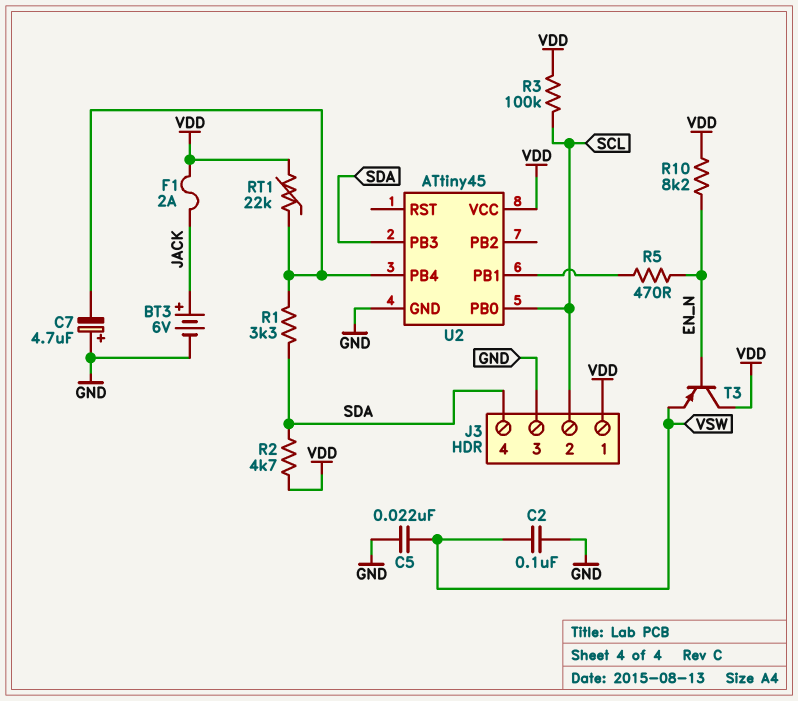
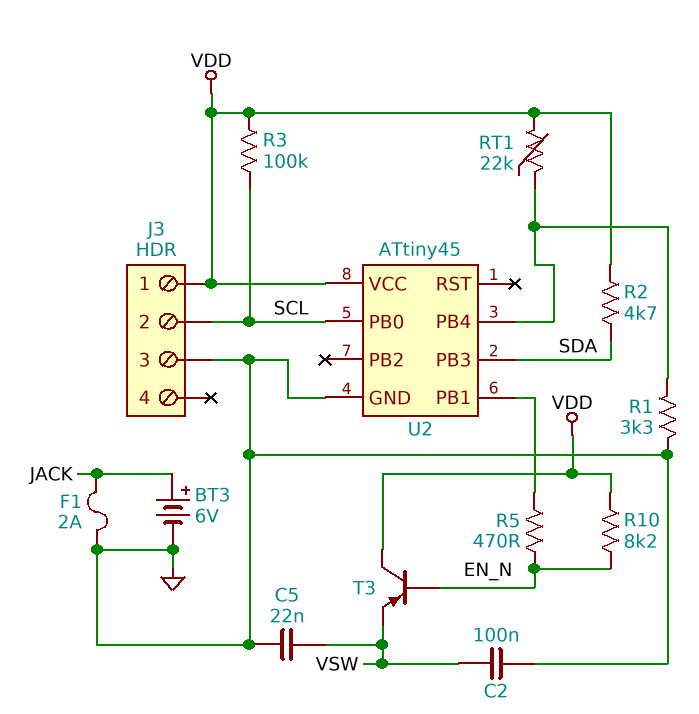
C7: 4.7uF (plus GND, minus U2/PB4) -> none
F1: 2A (JACK, VDD) -> 2A (GND, JACK)
J3 pin 4: SDA -> none
R1: 3.3k (SDA, U2/PB4) -> 3.3k (GND, U2/PB4)

